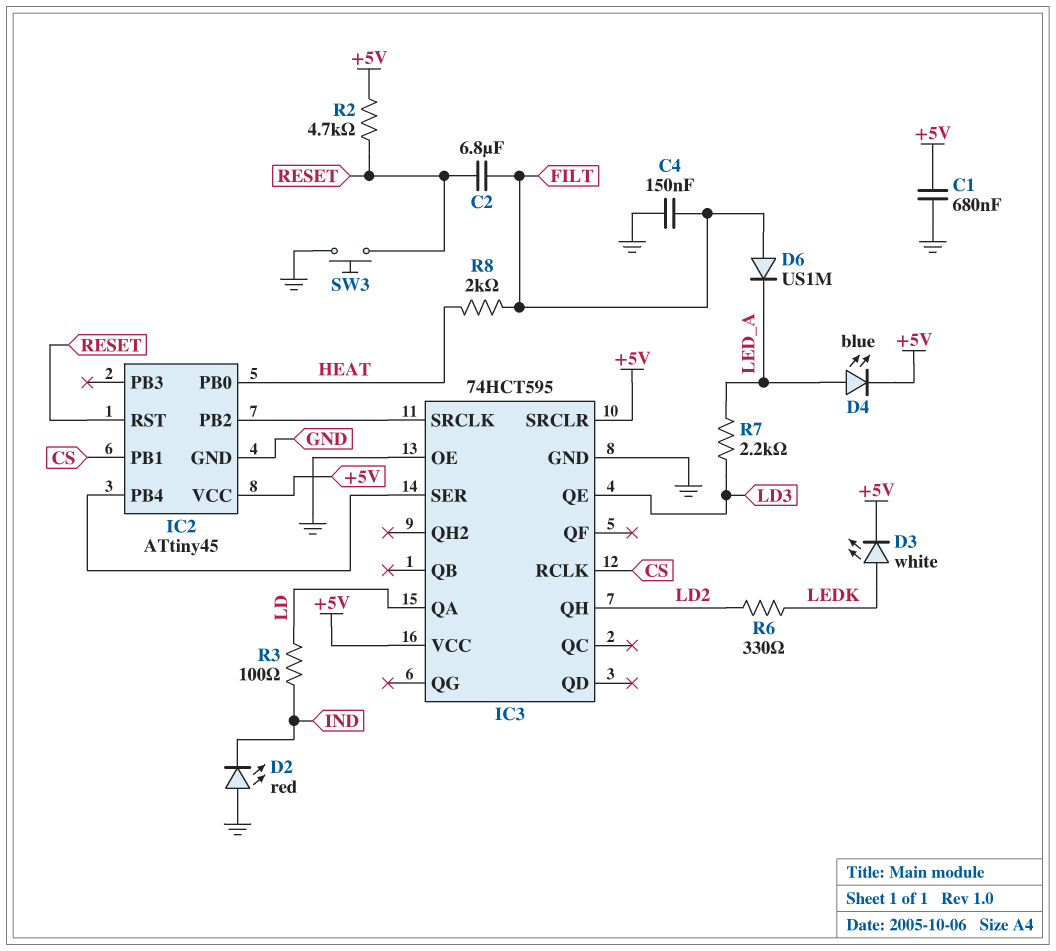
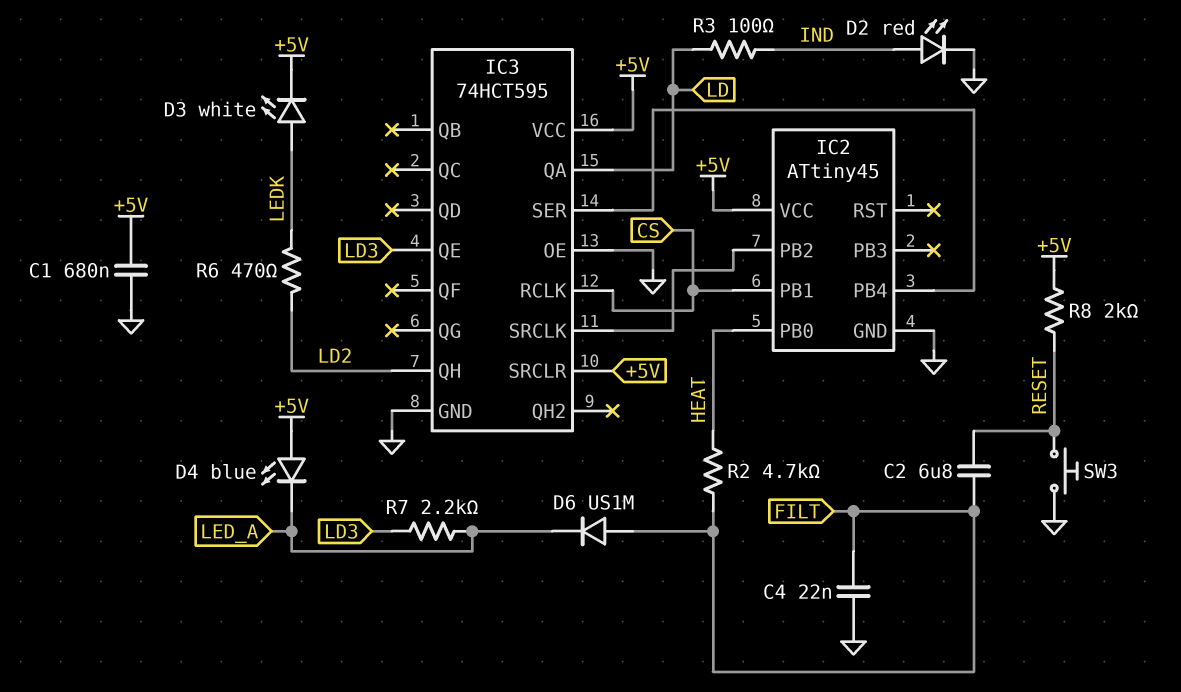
C4: 150nF (FILT, GND) -> 22nF (FILT, GND)
D2: LED red (A GND, K IND) -> LED red (A IND, K GND)
D4: LED blue (A LED_A, K +5V) -> LED blue (A +5V, K LED_A)
IC2 pin RST: RESET -> none
R2: 4.7k (+5V, RESET) -> 4.7k (FILT, HEAT)
R6: 330 (LD2, LEDK) -> 470 (LD2, LEDK)
R8: 2k (FILT, HEAT) -> 2k (+5V, RESET)

